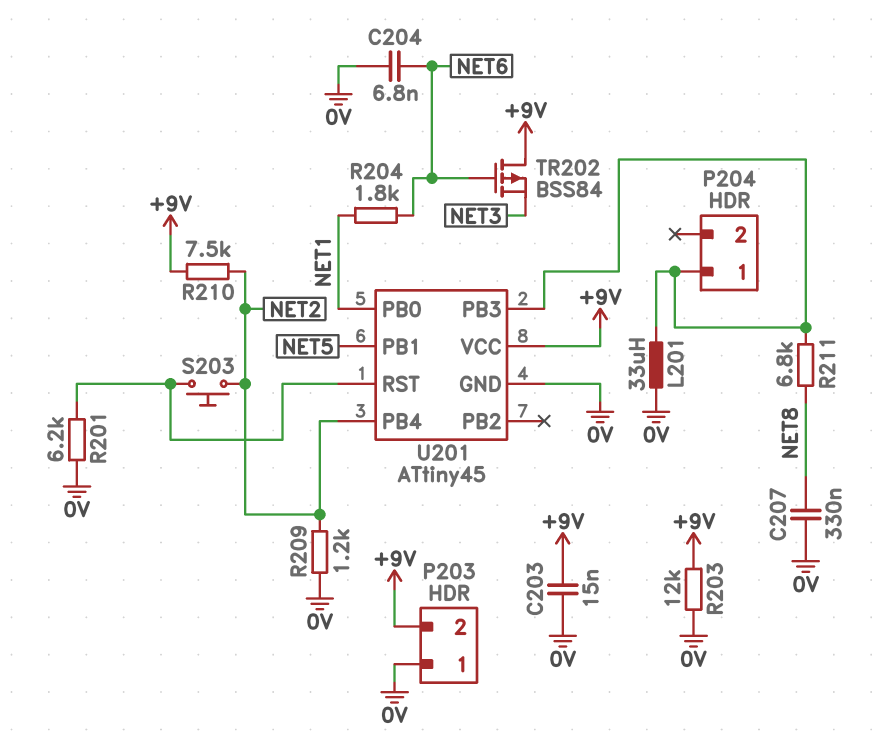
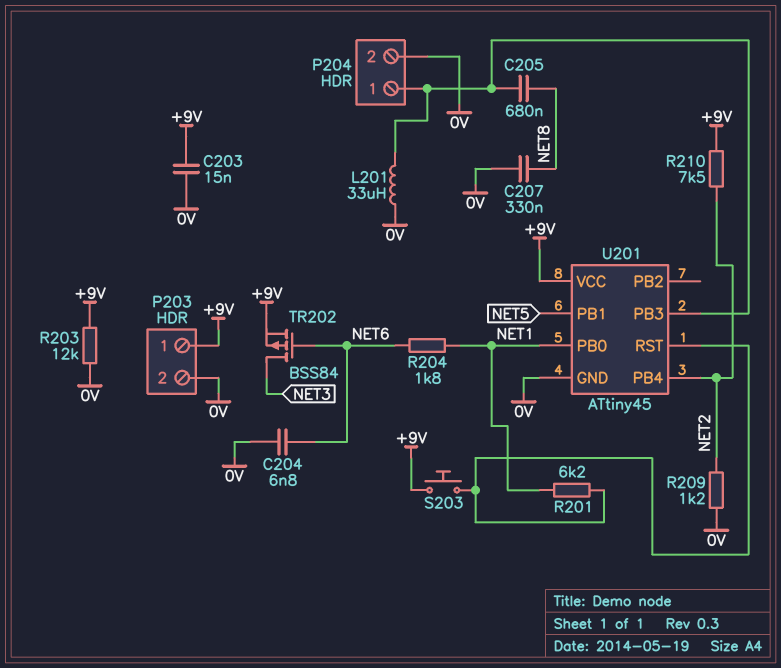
C205: none -> 680nF (NET8, P204/1)
P203 pin 1: 0V -> +9V
P203 pin 2: +9V -> 0V
P204 pin 2: none -> 0V
R201: 6.2k (0V, U201/RST) -> 6.2k (NET1, U201/RST)
R211: 6.8k (NET8, P204/1) -> none
S203: button (NET2, U201/RST) -> button (+9V, U201/RST)
TR202: PMOS BSS84 (G NET6, D +9V, S NET3) -> PMOS BSS84 (G NET6, D NET3, S +9V)

